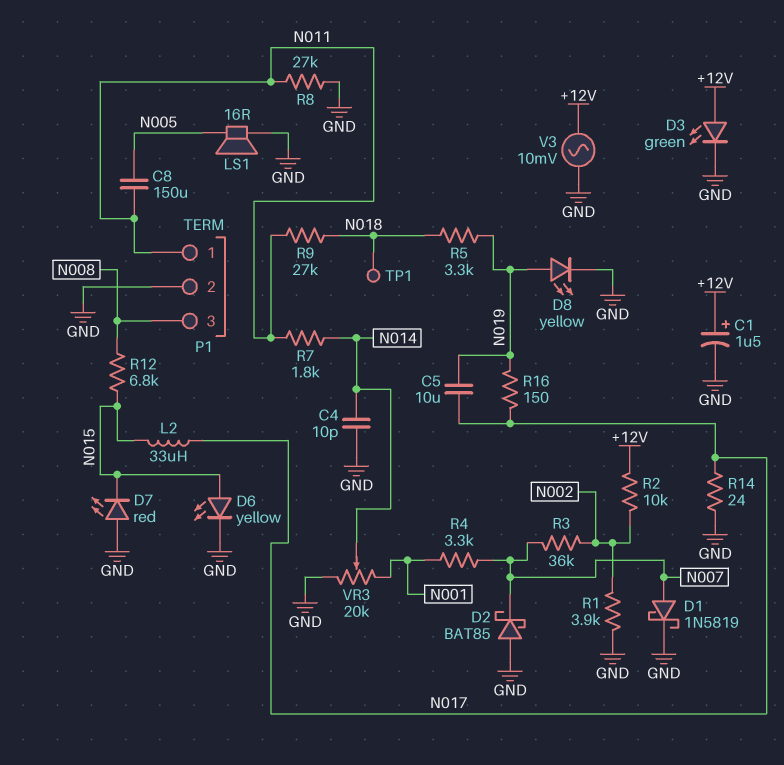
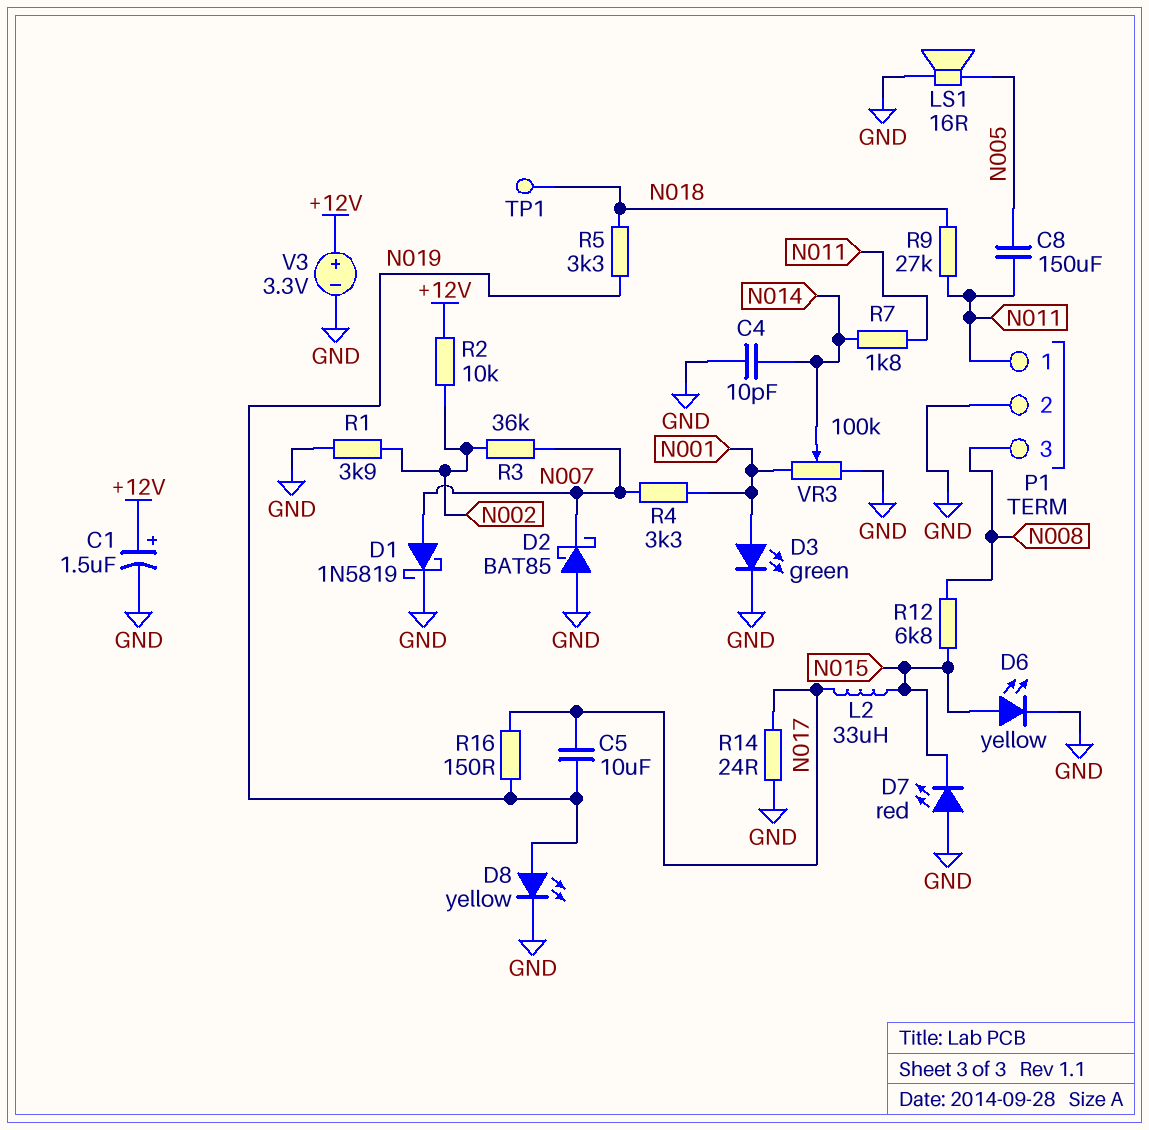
D3: LED green (A +12V, K GND) -> LED green (A N001, K GND)
R8: 27k (GND, N011) -> none
V3: AC 10mV (+12V, GND) -> 3.3V (plus +12V, minus GND)
VR3: 20k (GND, N001, wiper N014) -> 100k (GND, N001, wiper N014)

